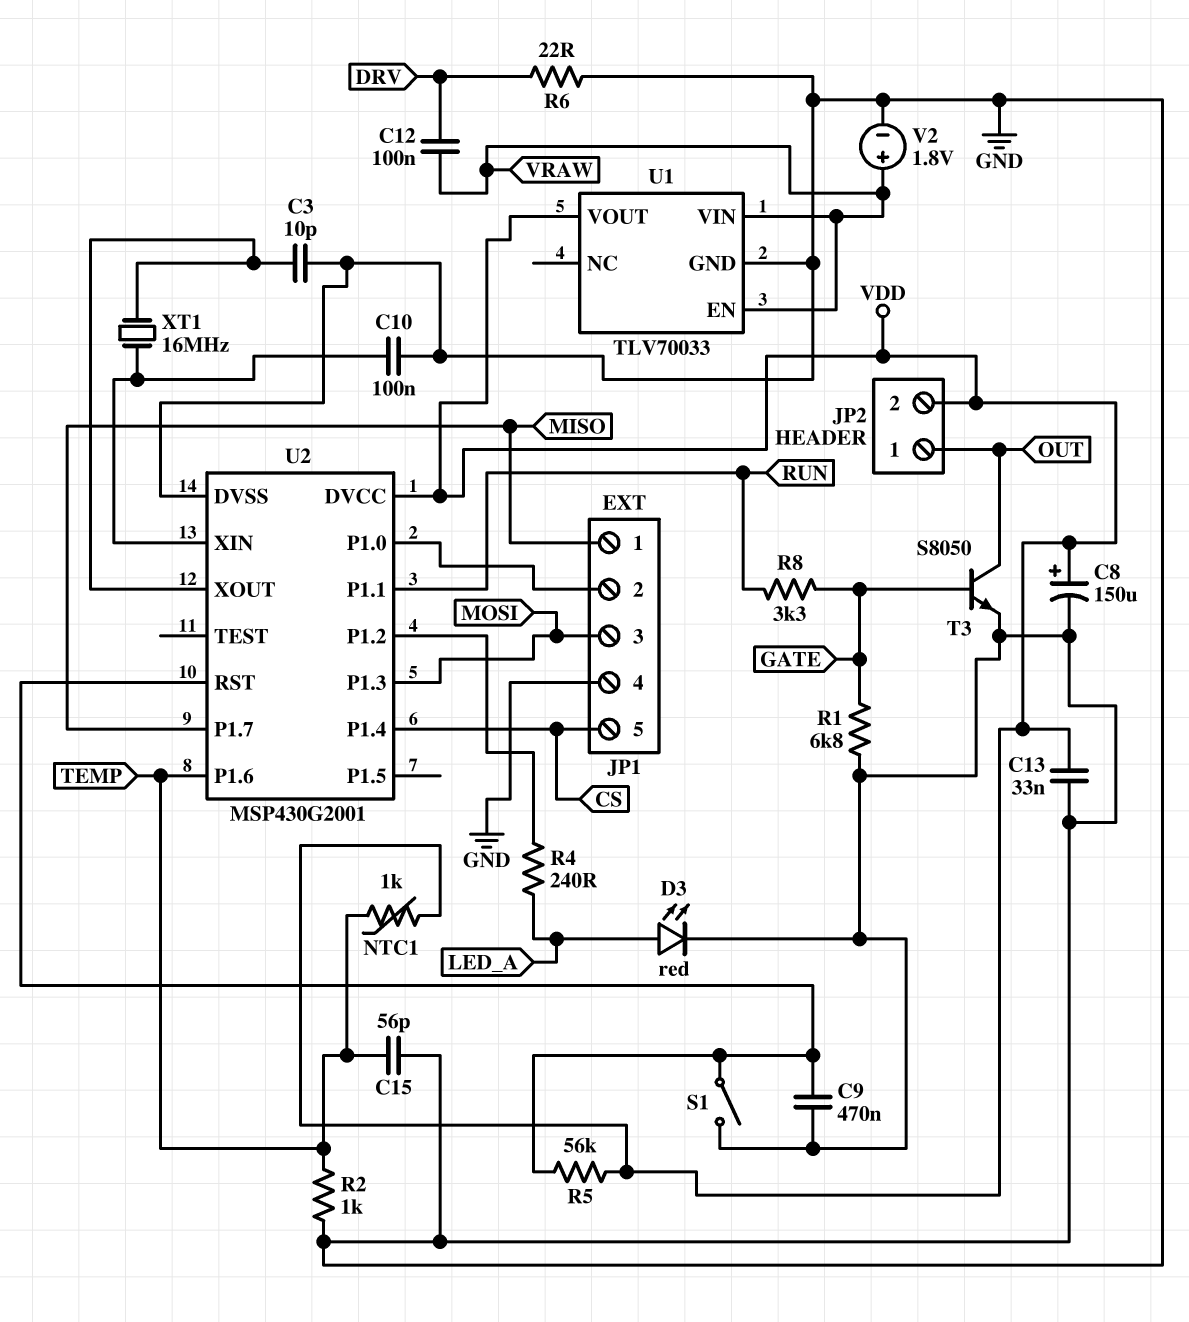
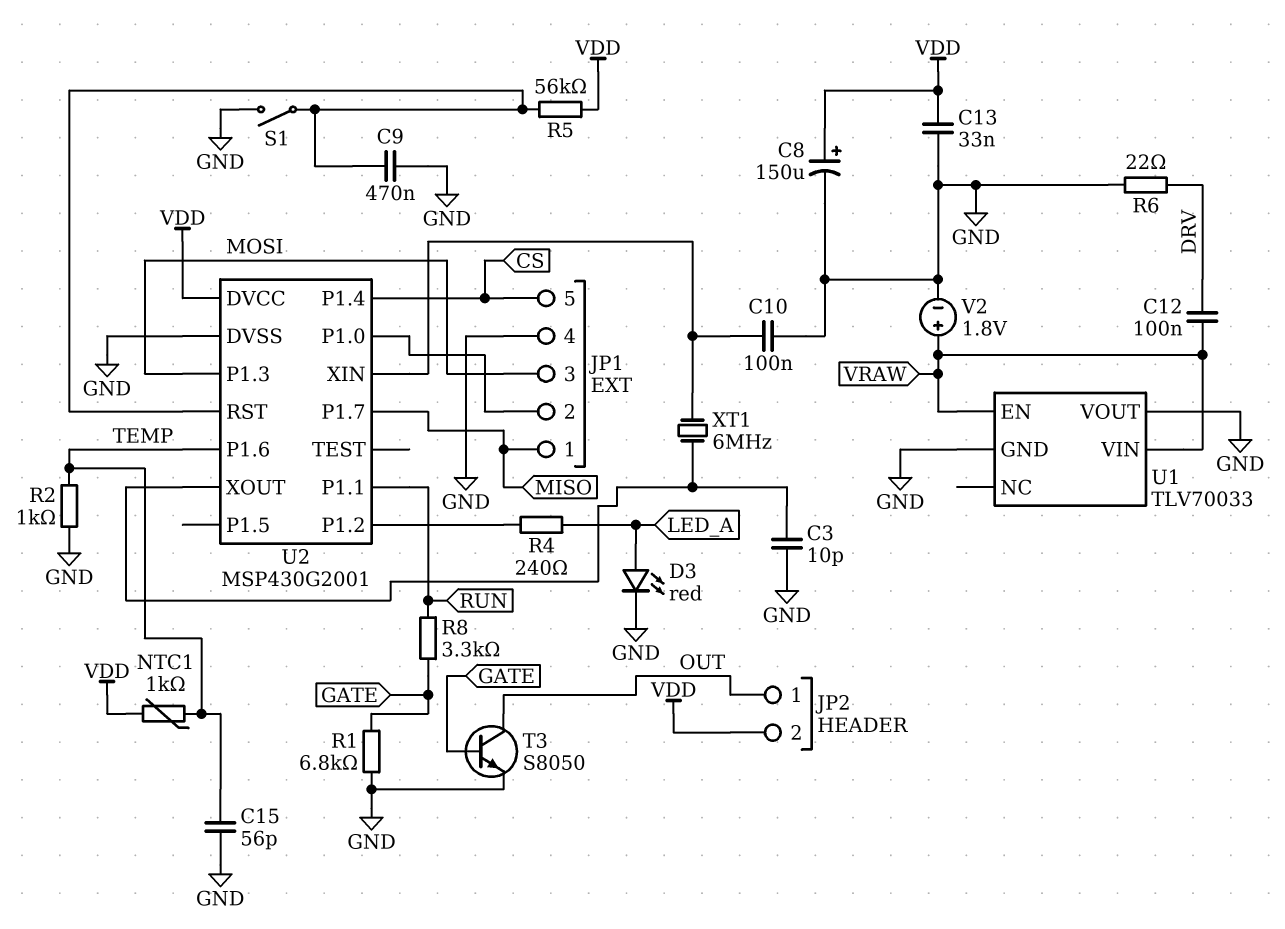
U1 pin VOUT: VDD -> GND
XT1: 16MHz (U2/XIN, U2/XOUT) -> 6MHz (U2/XIN, U2/XOUT)

